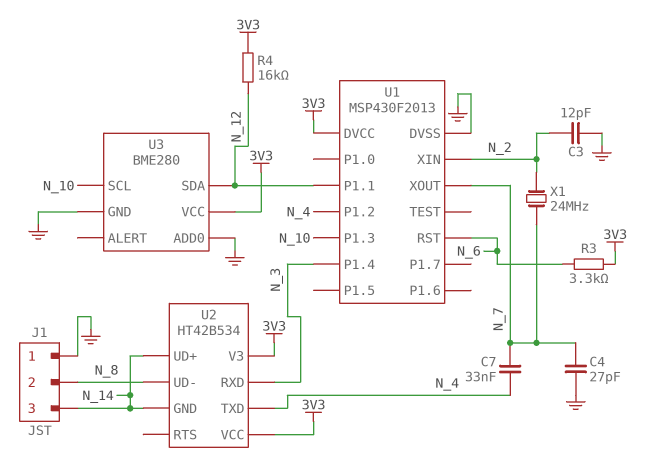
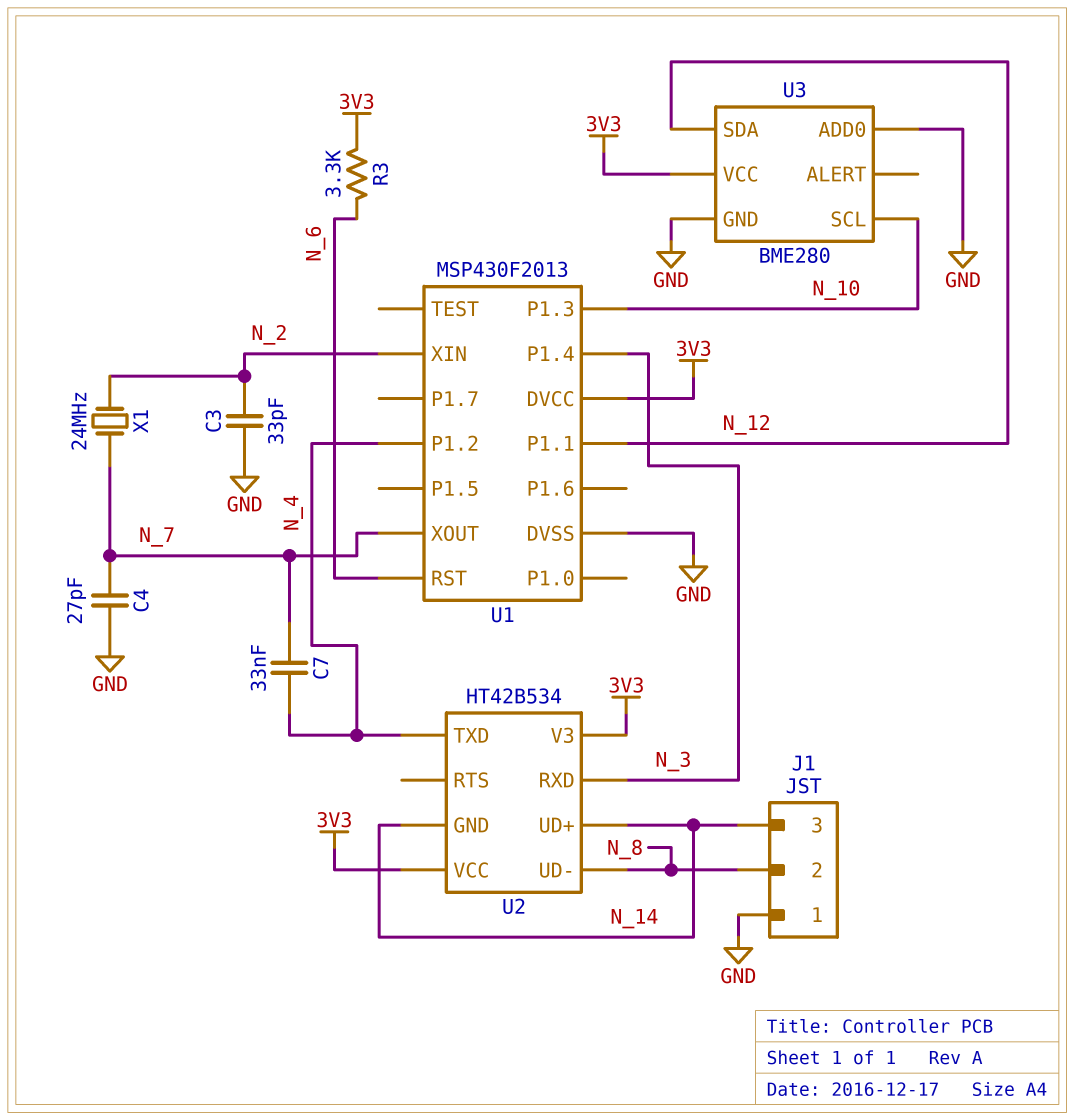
C3: 12pF (GND, N_2) -> 33pF (GND, N_2)
R4: 16k (3V3, N_12) -> none

